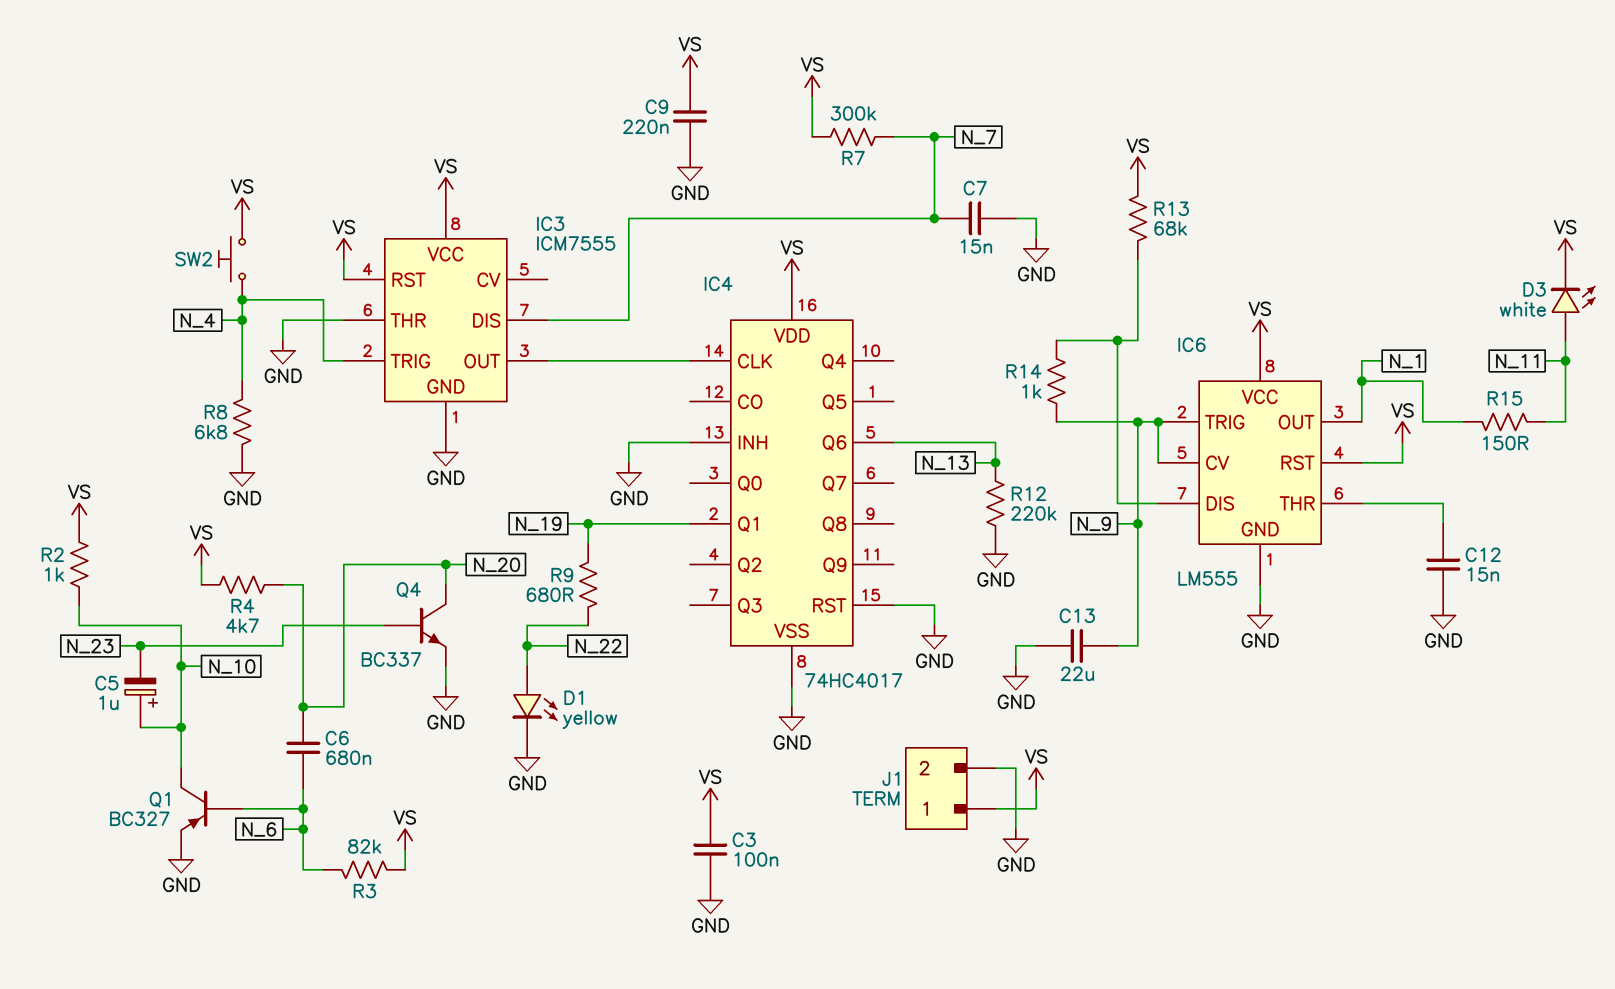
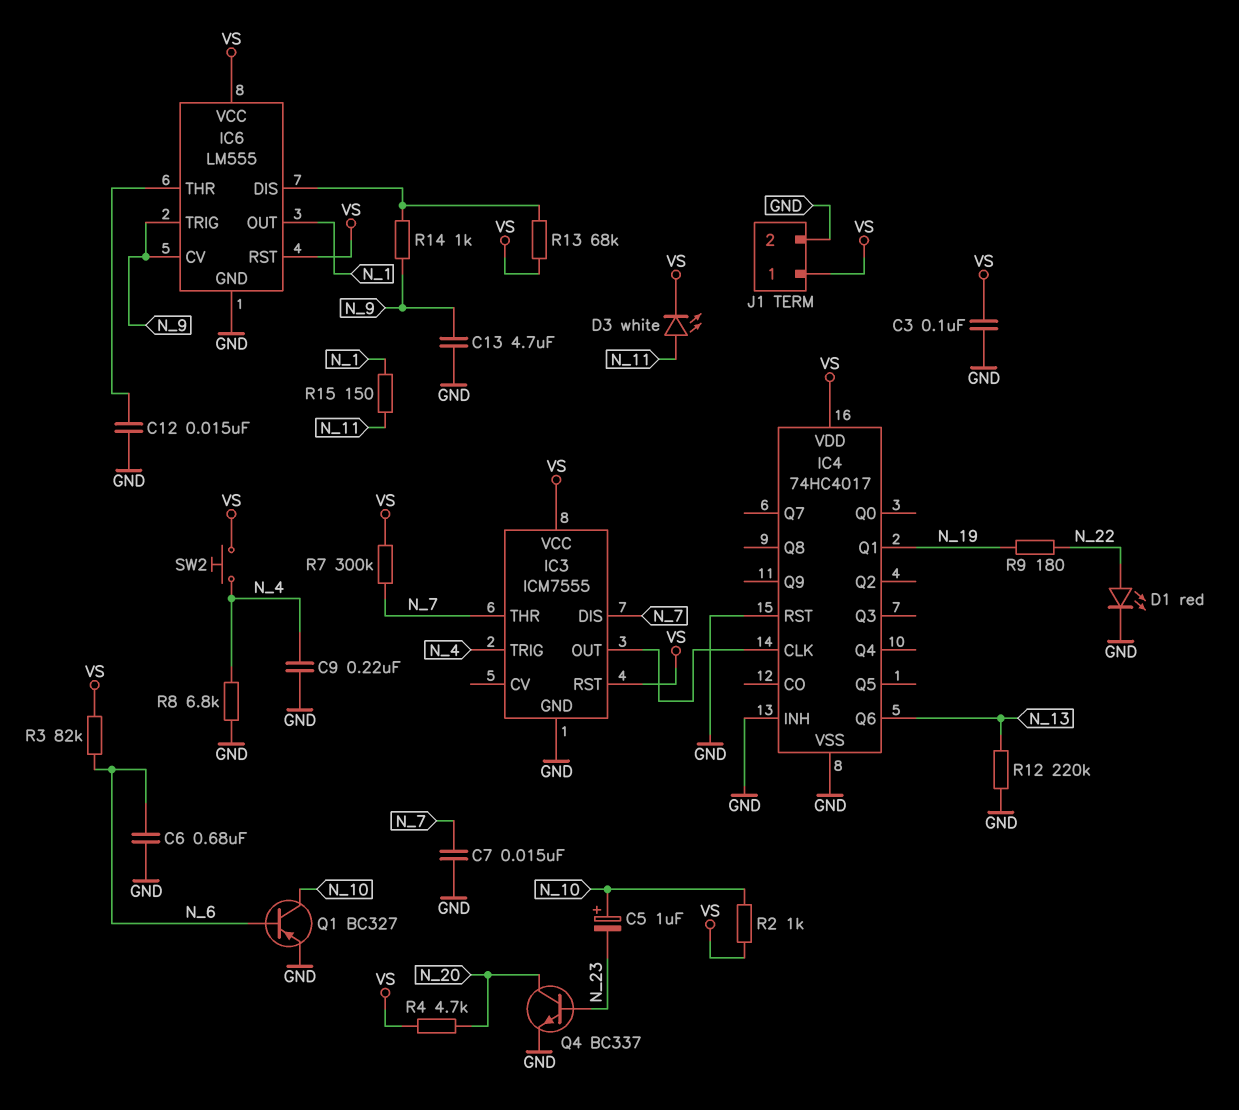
C6: 680nF (N_6, N_20) -> 680nF (GND, N_6)
C9: 220nF (GND, VS) -> 220nF (GND, N_4)
C13: 22uF (GND, N_9) -> 4.7uF (GND, N_9)
D1: LED yellow (A N_22, K GND) -> LED red (A N_22, K GND)
IC3 pin THR: GND -> N_7
R9: 680 (N_19, N_22) -> 180 (N_19, N_22)

